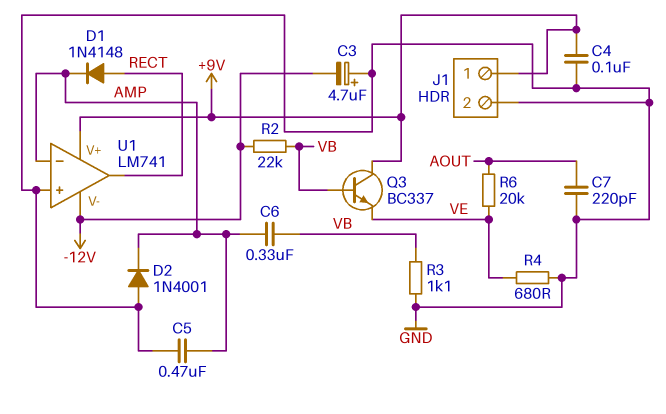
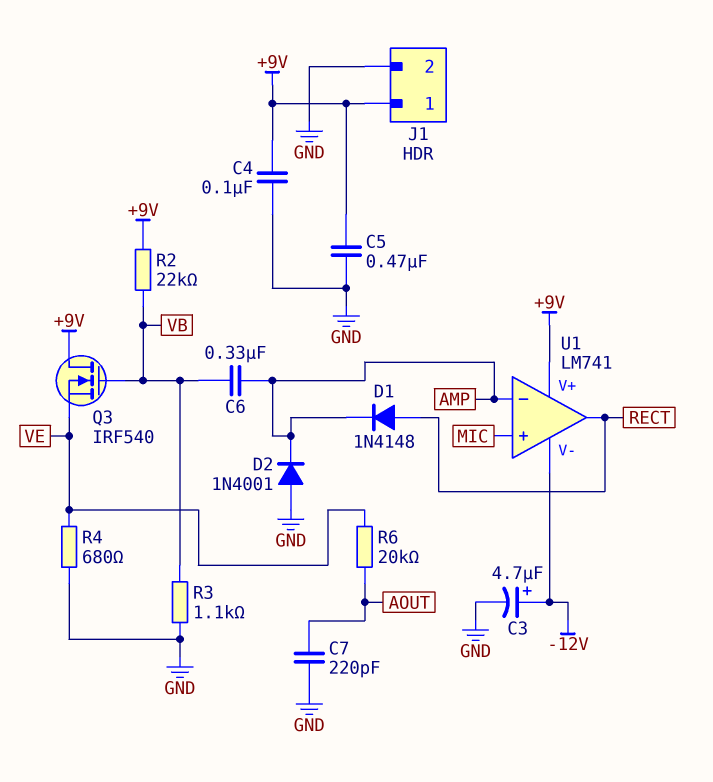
C3: 4.7uF (plus GND, minus -12V) -> 4.7uF (plus -12V, minus GND)
C5: 470nF (AMP, GND) -> 470nF (+9V, GND)
Q3: NPN BC337 (B VB, C +9V, E VE) -> NMOS IRF540 (G VB, D +9V, S VE)
R2: 22k (-12V, VB) -> 22k (+9V, VB)
U1 pin in+: GND -> MIC

